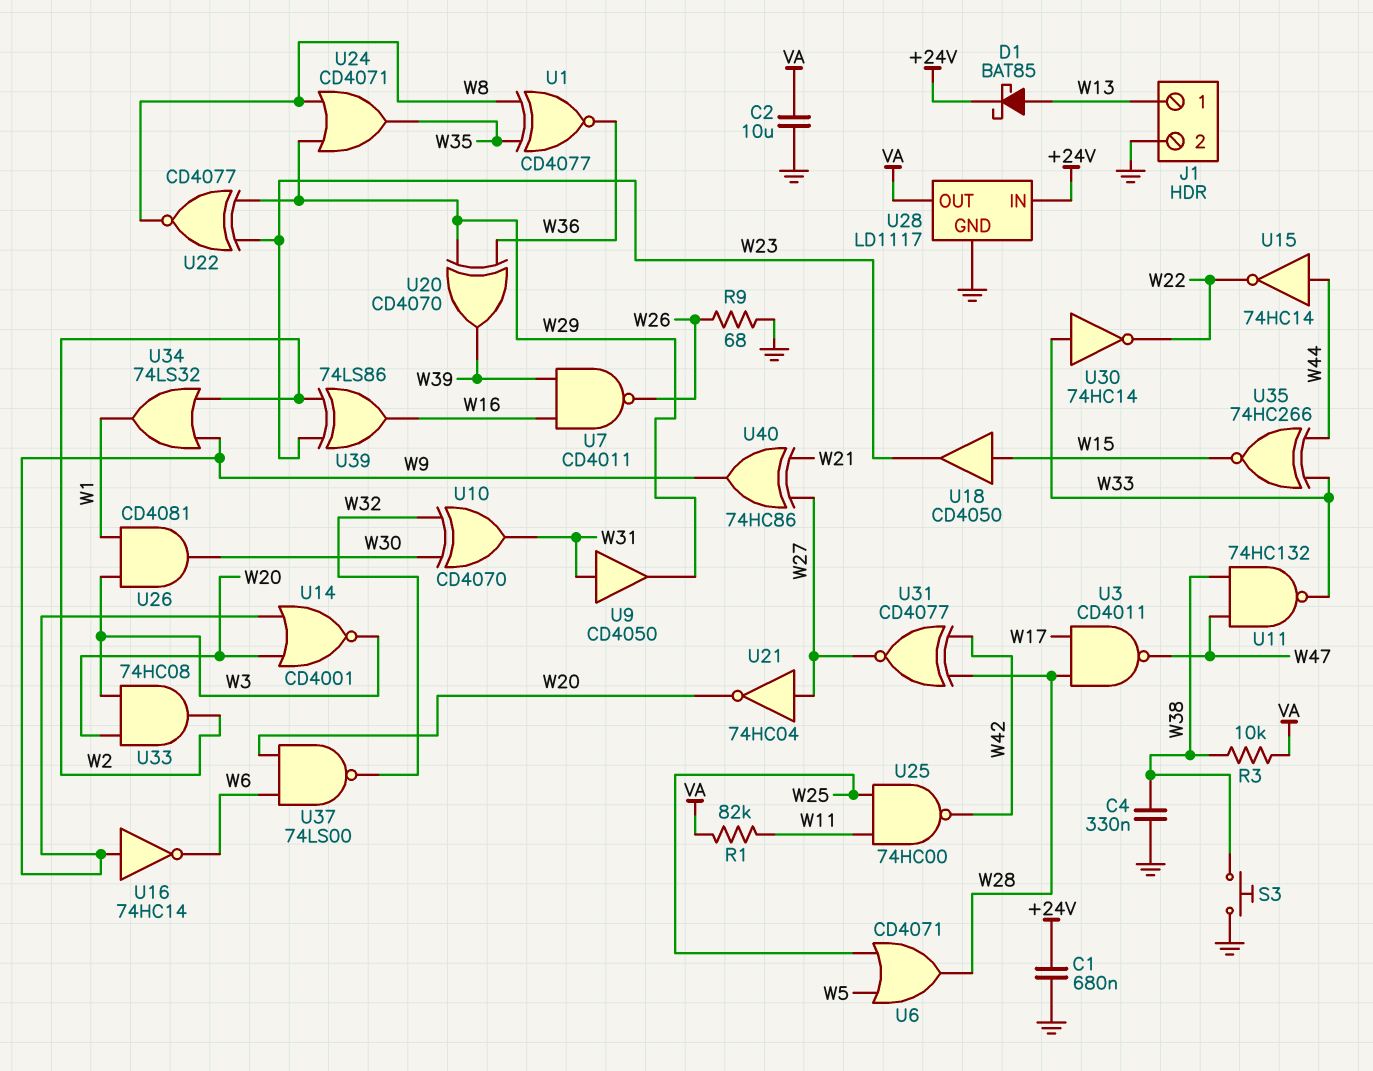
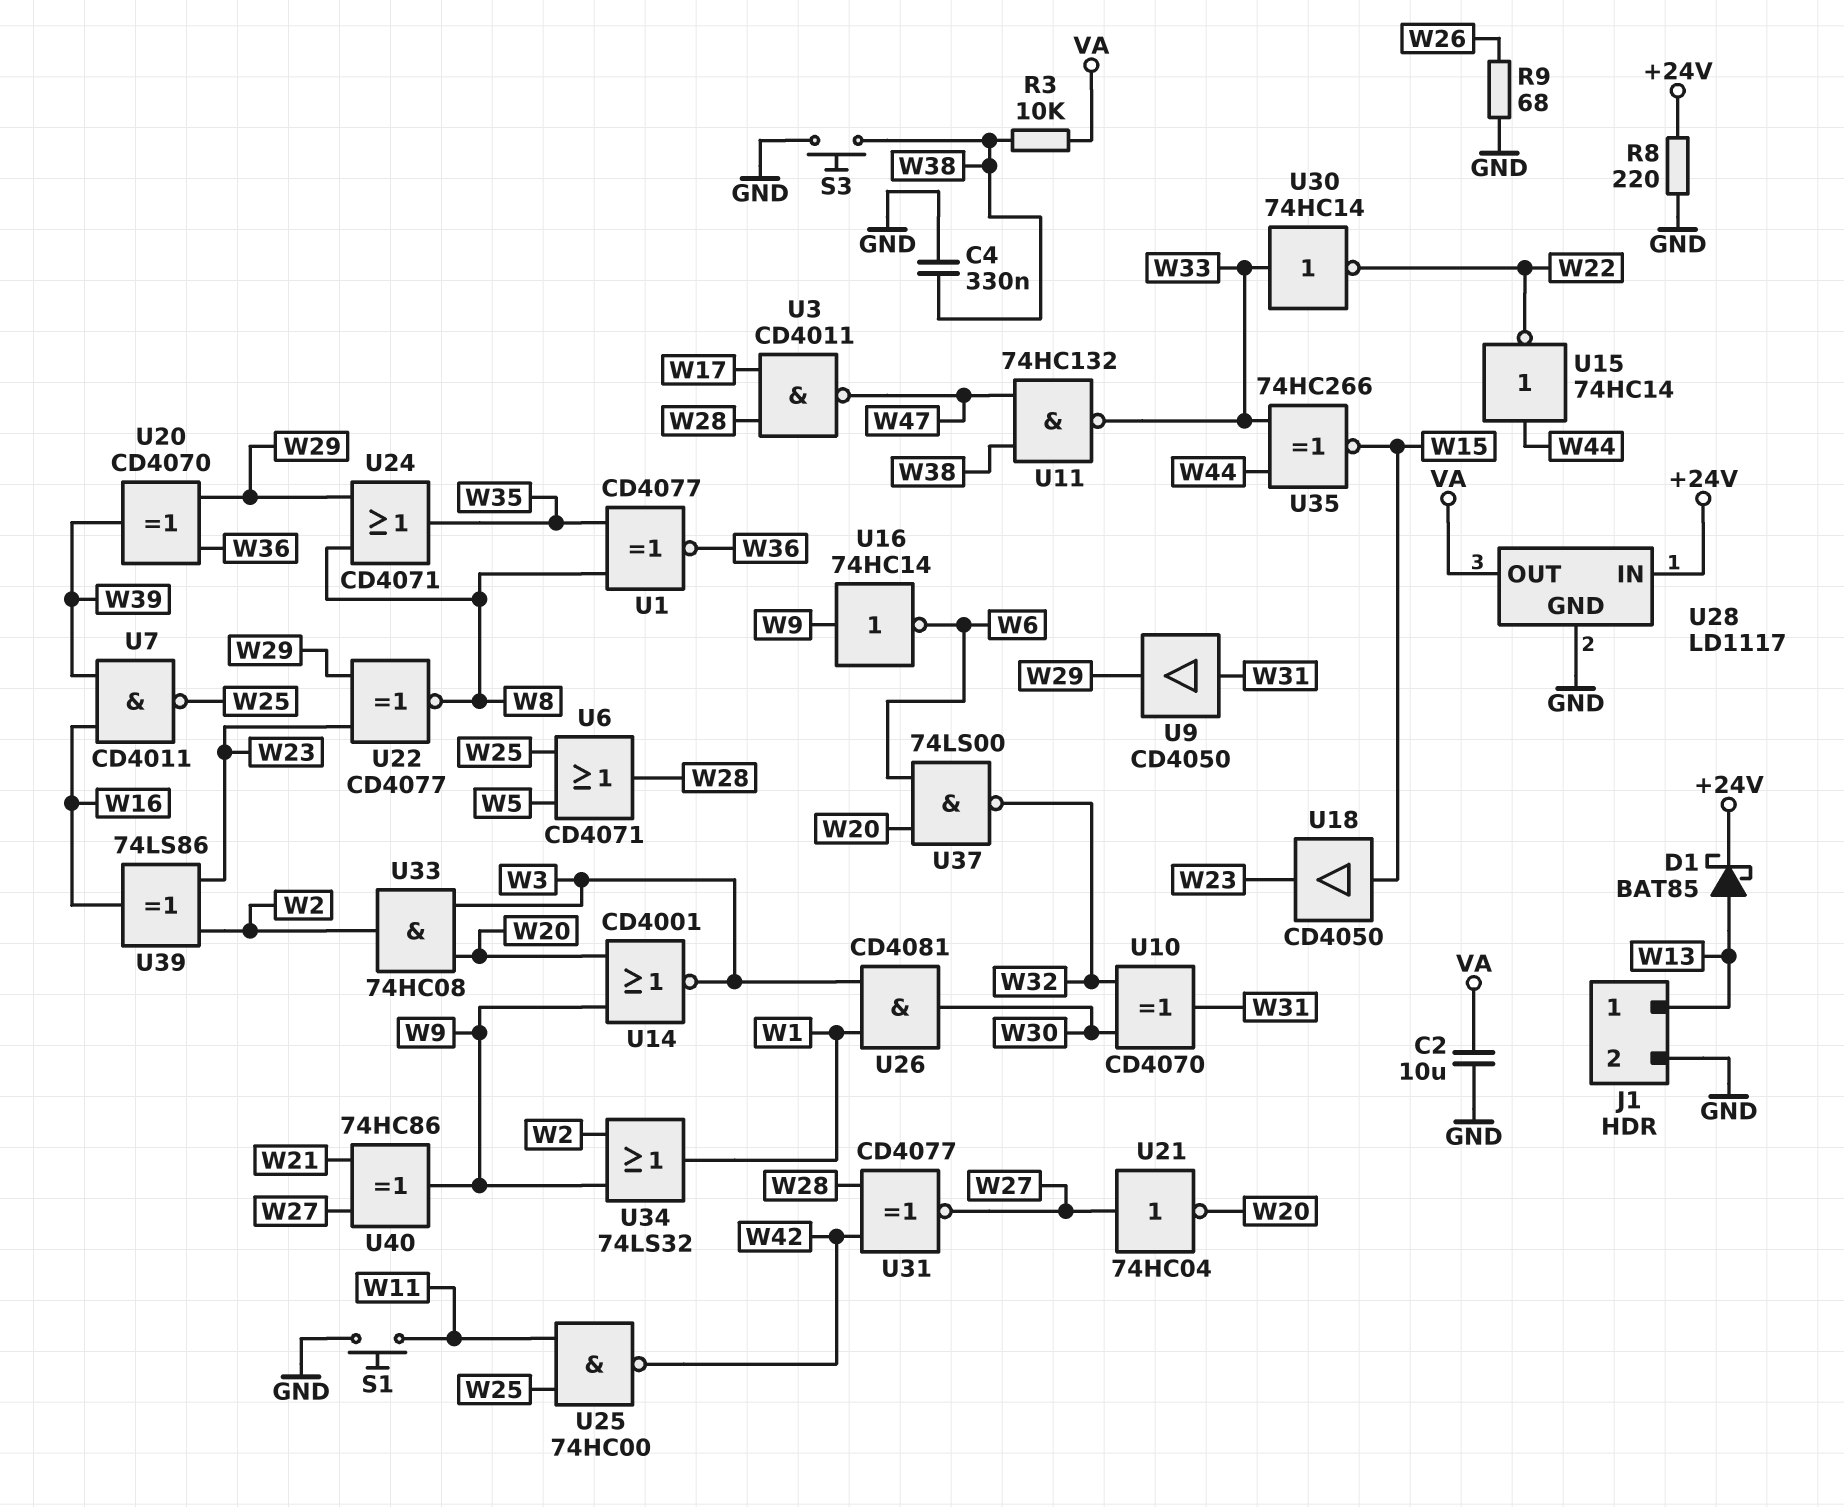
C1: 680nF (+24V, GND) -> none
R1: 82k (VA, W11) -> none
R8: none -> 220 (+24V, GND)
S1: none -> button (GND, W11)
U7: NAND CD4011 (in W16, in W39, out W26) -> NAND CD4011 (in W16, in W39, out W25)

